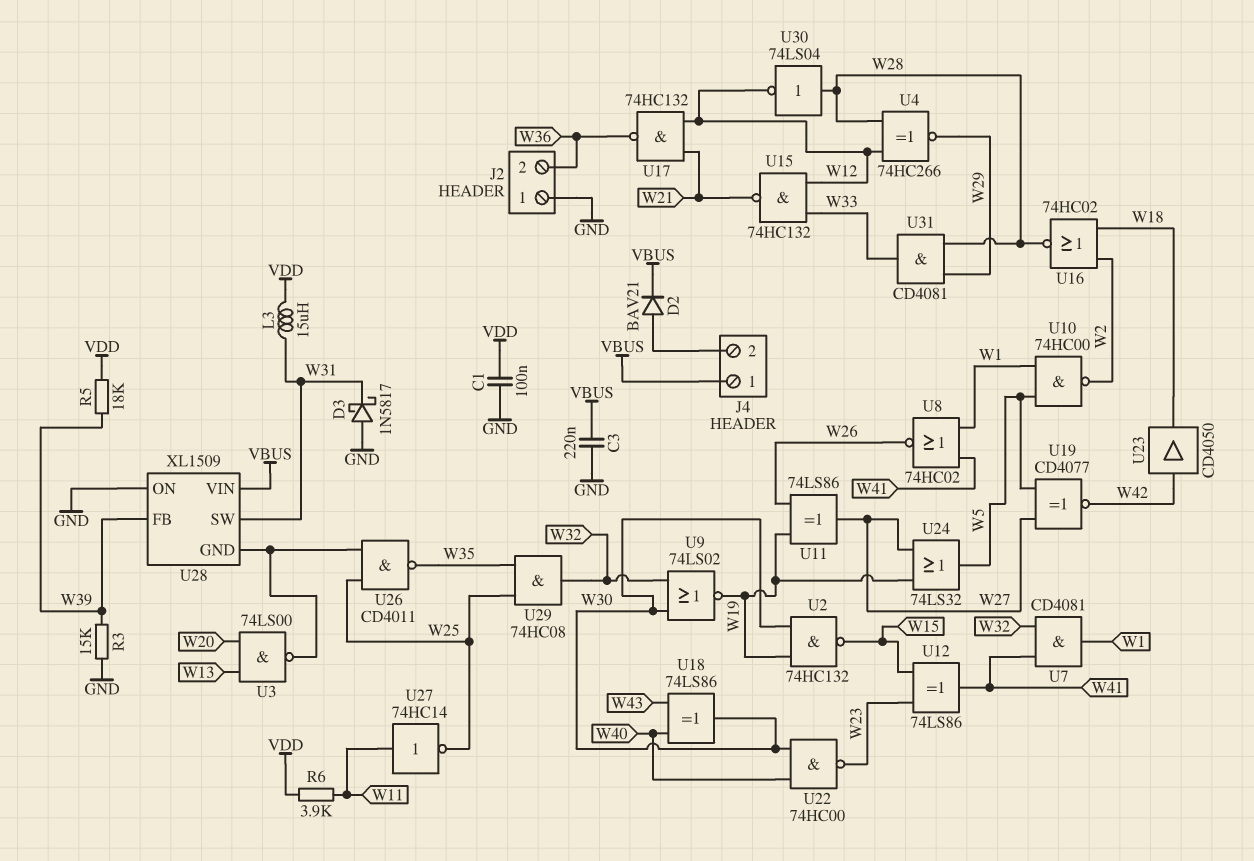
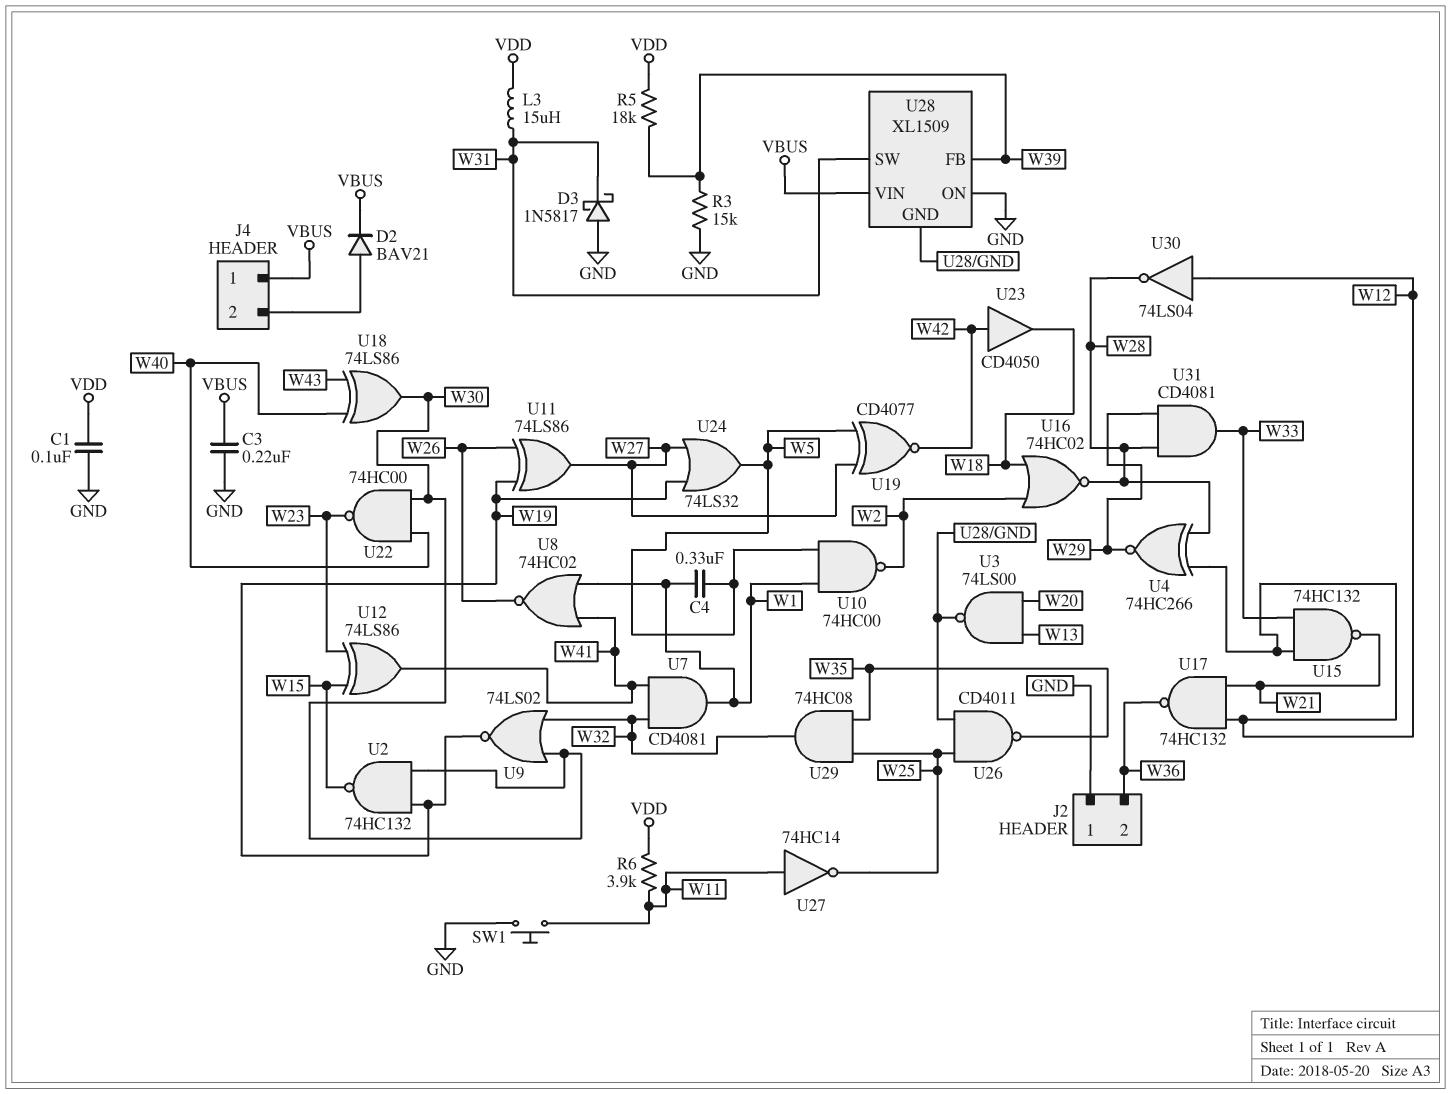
C4: none -> 330nF (W1, W5)
SW1: none -> button (GND, W11)
U30: NOT 74LS04 (in W28, out W12) -> NOT 74LS04 (in W12, out W28)

